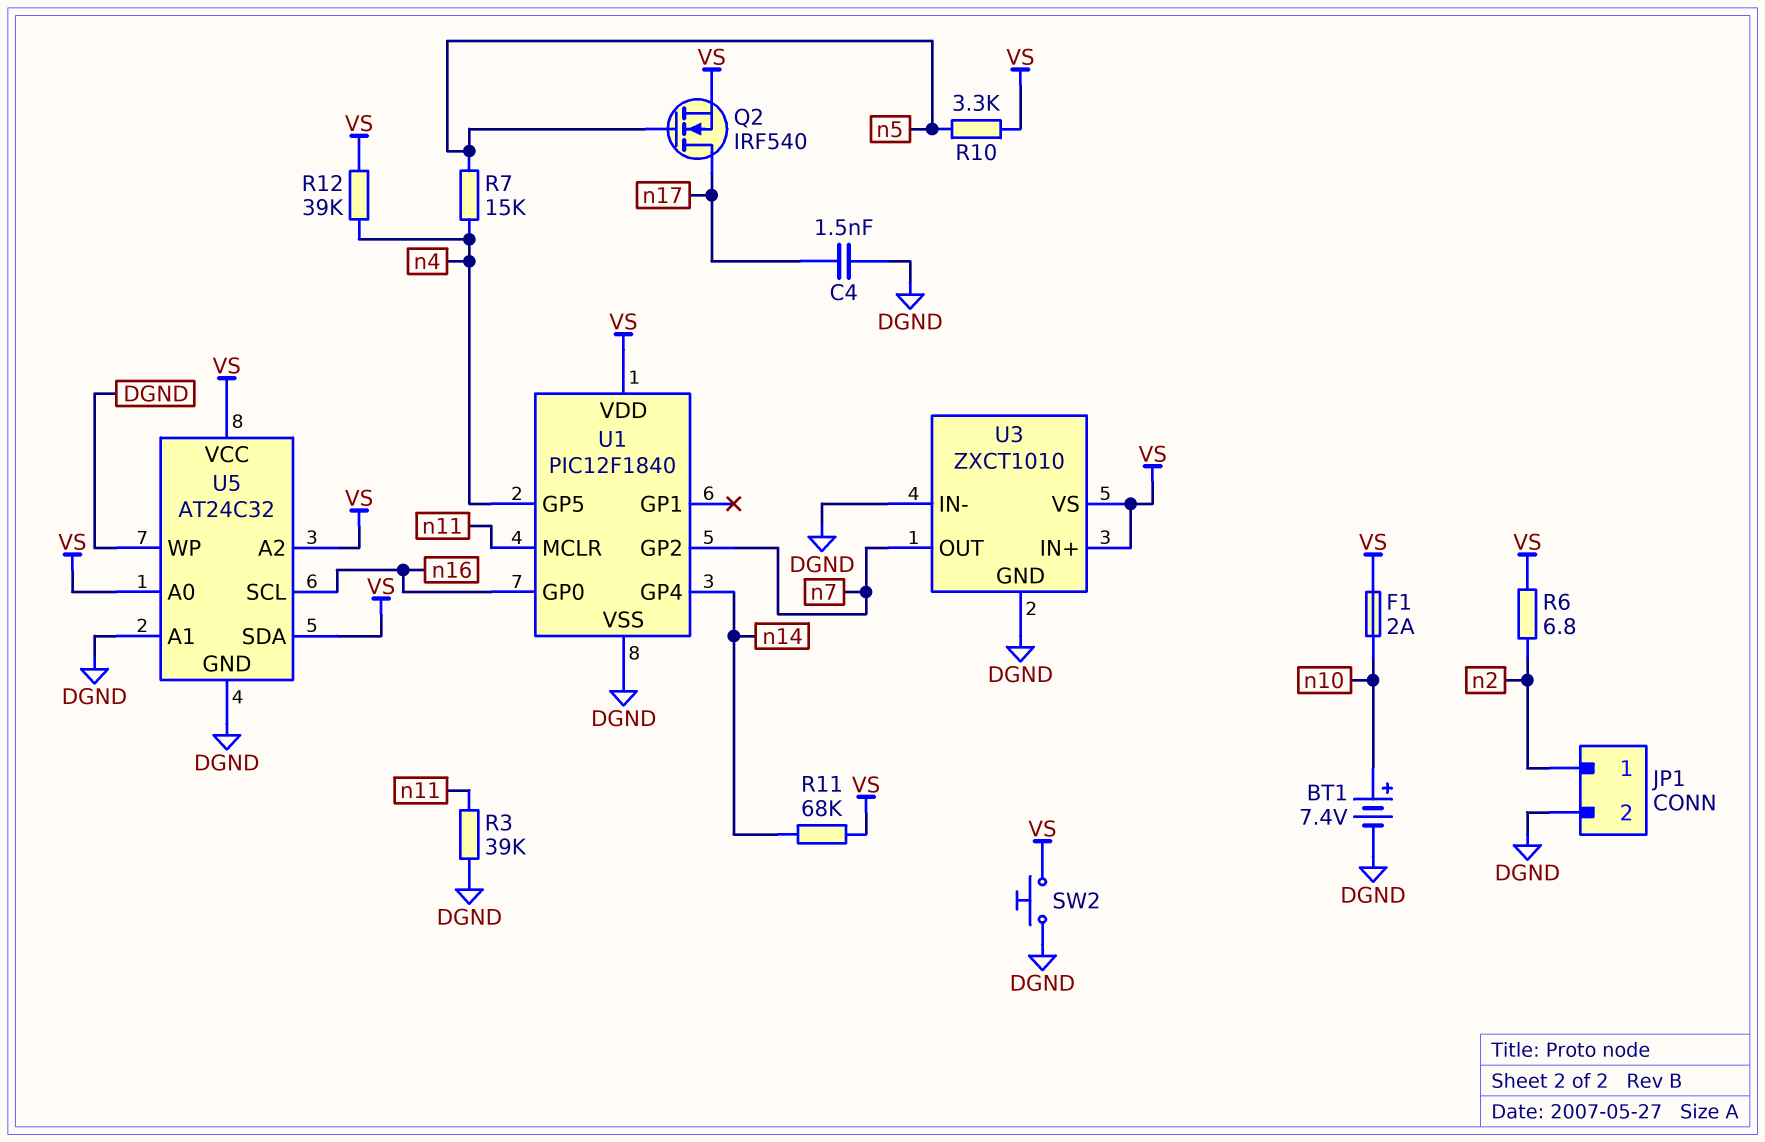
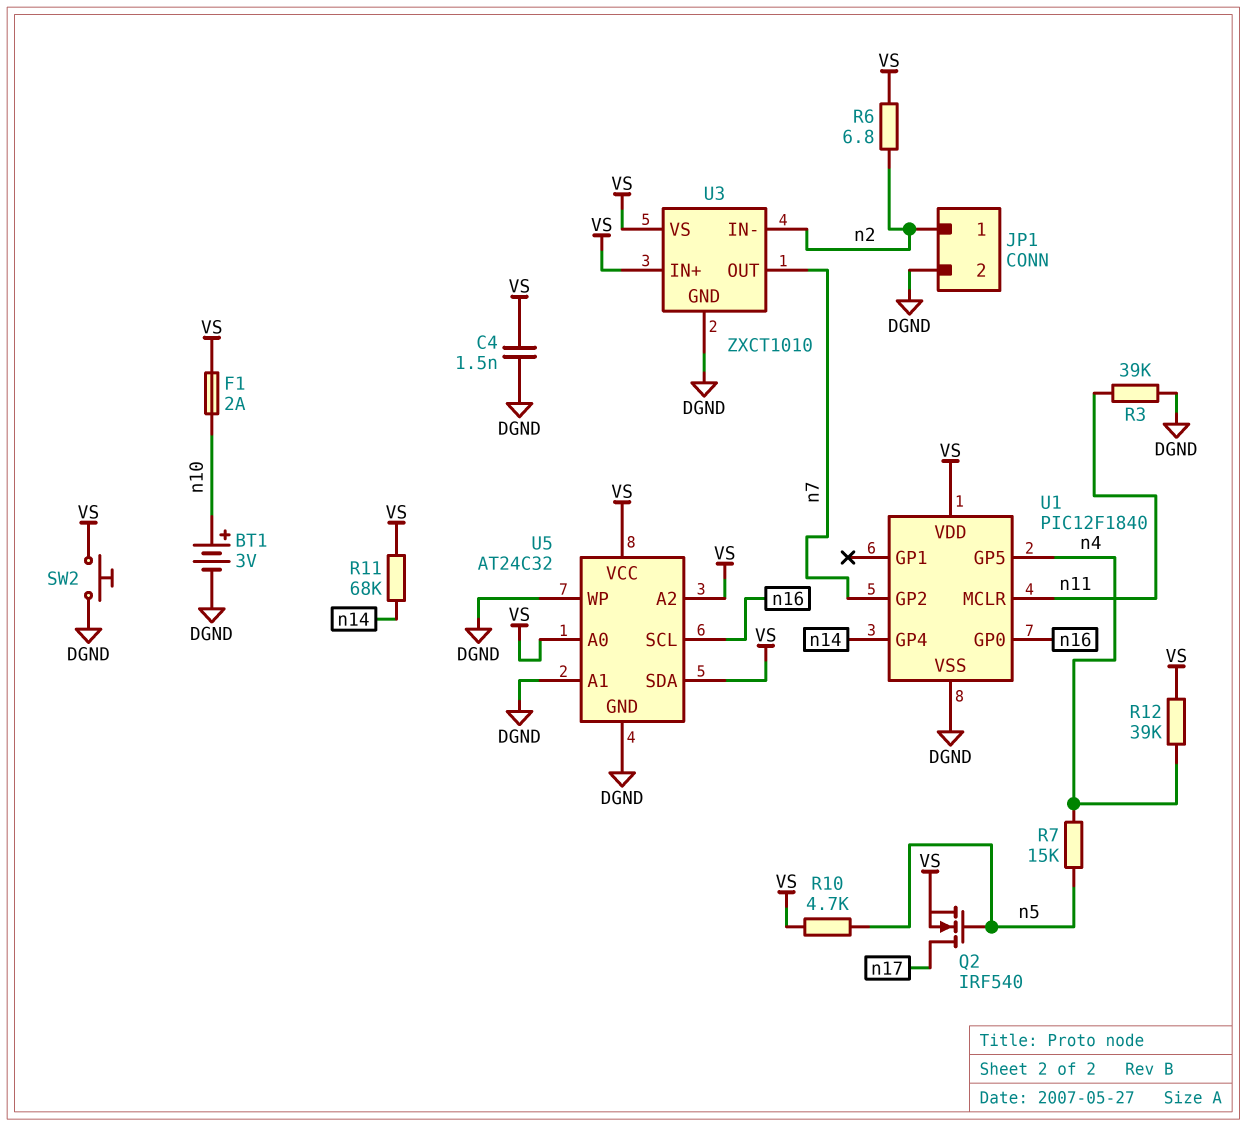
BT1: 7.4V (plus n10, minus DGND) -> 3V (plus n10, minus DGND)
C4: 1.5nF (DGND, n17) -> 1.5nF (DGND, VS)
R10: 3.3k (VS, n5) -> 4.7k (VS, n5)
U3 pin IN-: DGND -> n2

